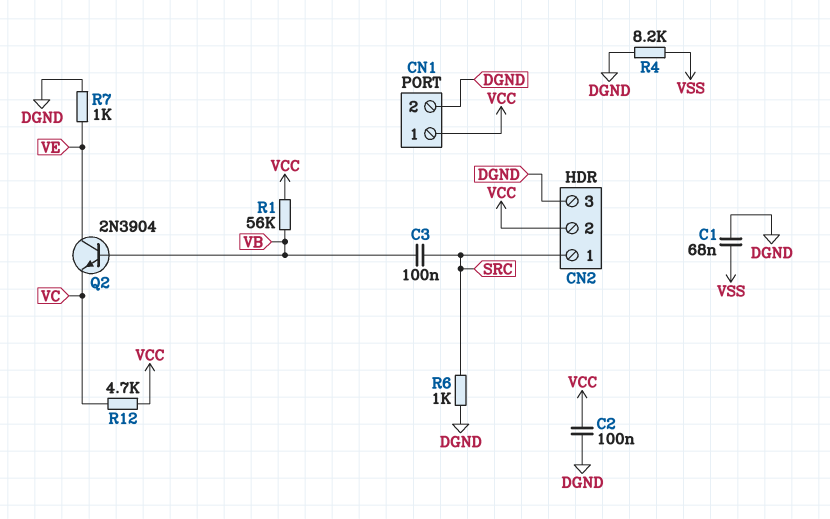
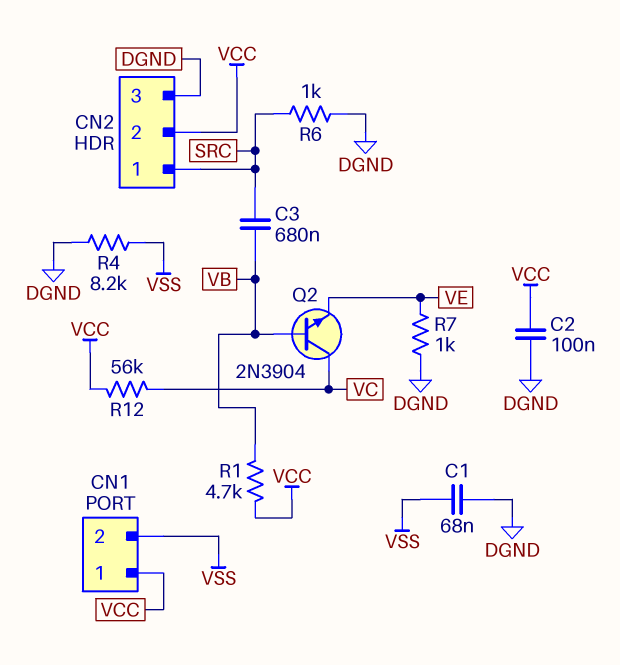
C3: 100nF (SRC, VB) -> 680nF (SRC, VB)
CN1 pin 2: DGND -> VSS
Q2: NPN 2N3904 (B VB, C VE, E VC) -> NPN 2N3904 (B VB, C VC, E VE)
R1: 56k (VB, VCC) -> 4.7k (VB, VCC)
R12: 4.7k (VC, VCC) -> 56k (VC, VCC)

